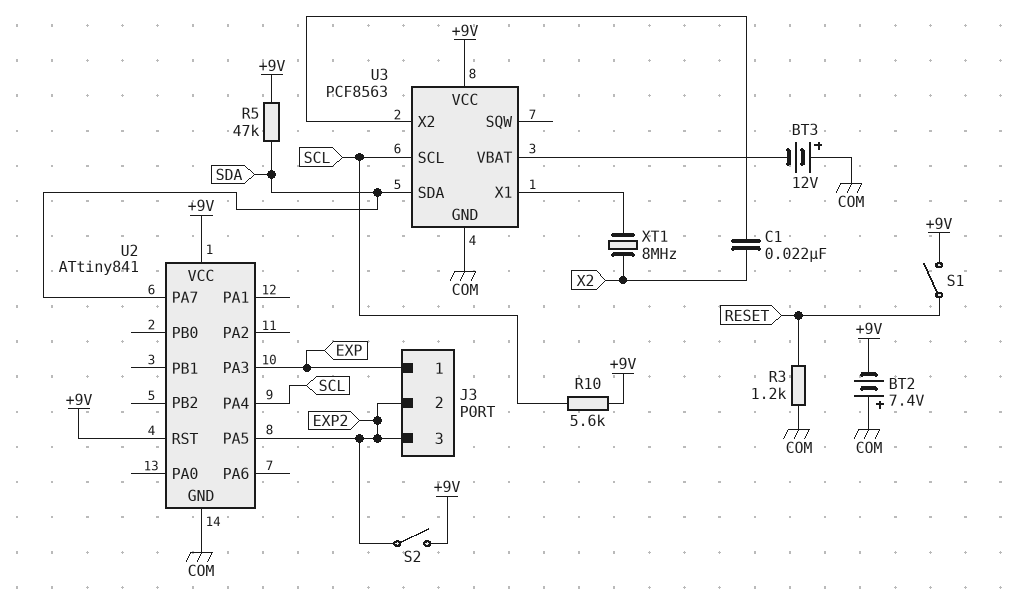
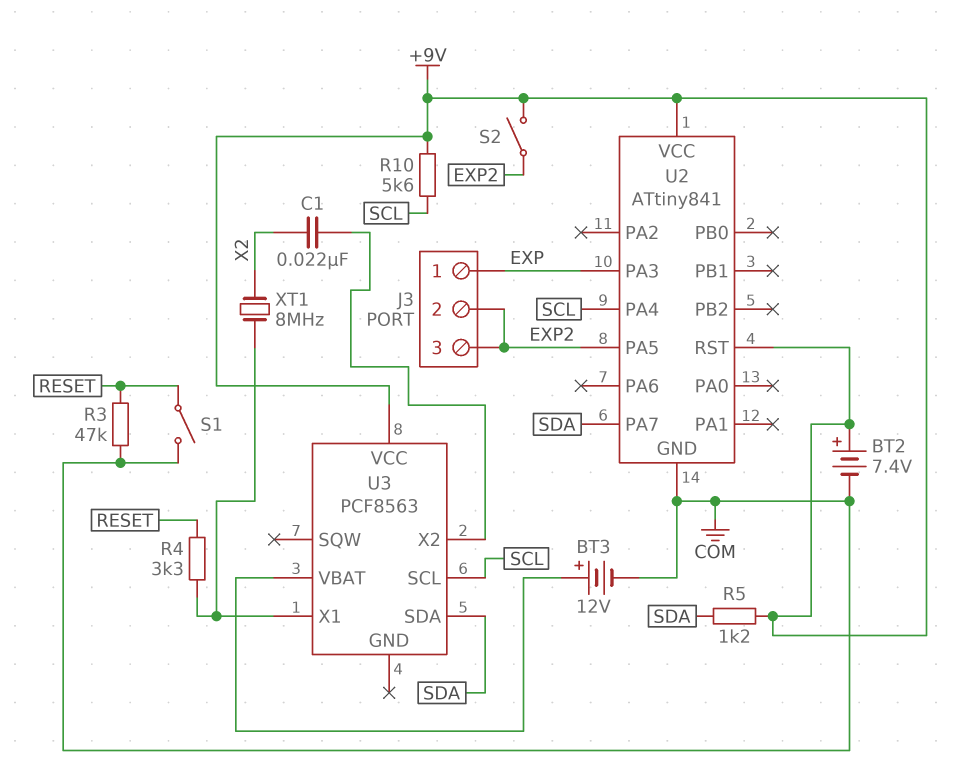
BT2: 7.4V (plus COM, minus +9V) -> 7.4V (plus +9V, minus COM)
BT3: 12V (plus COM, minus U3/VBAT) -> 12V (plus U3/VBAT, minus COM)
R3: 1.2k (COM, RESET) -> 47k (COM, RESET)
R4: none -> 3.3k (RESET, U3/X1)
R5: 47k (+9V, SDA) -> 1.2k (+9V, SDA)
S1: switch (+9V, RESET) -> switch (COM, RESET)
U3 pin GND: COM -> none

